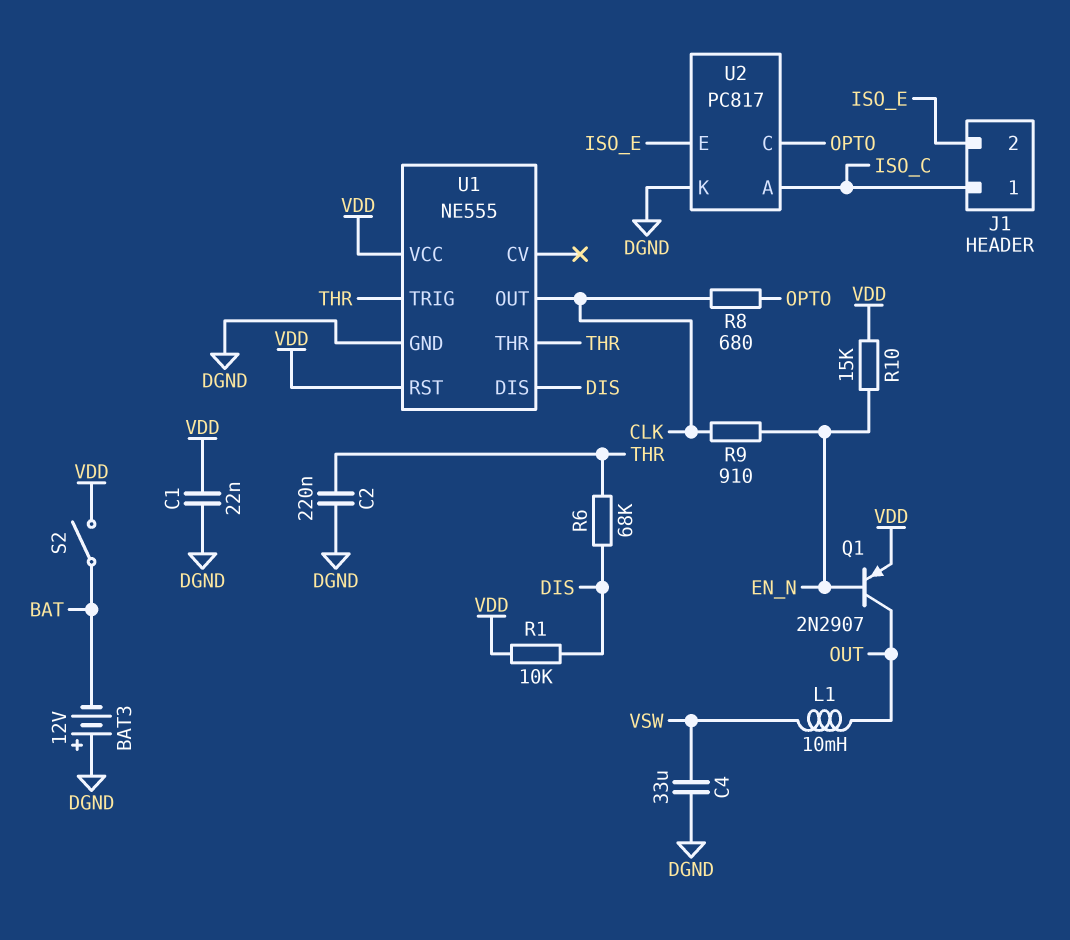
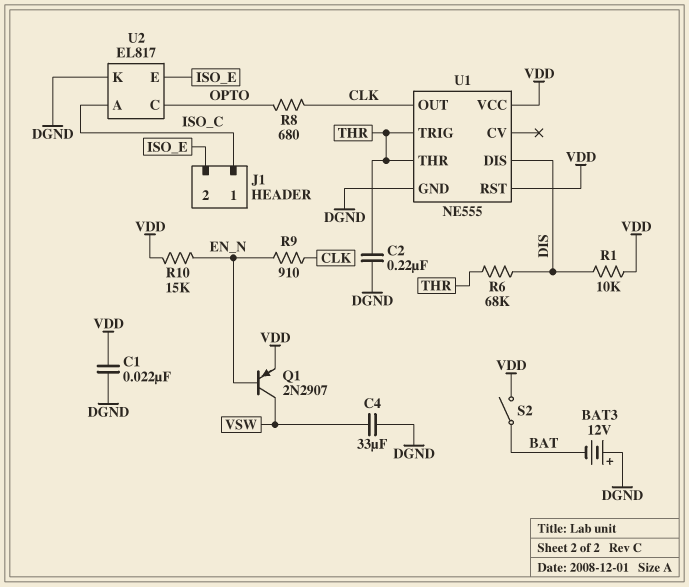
L1: 10mH (OUT, VSW) -> none
Q1: PNP 2N2907 (B EN_N, C OUT, E VDD) -> PNP 2N2907 (B EN_N, C VSW, E VDD)
U2: PC817 -> EL817

